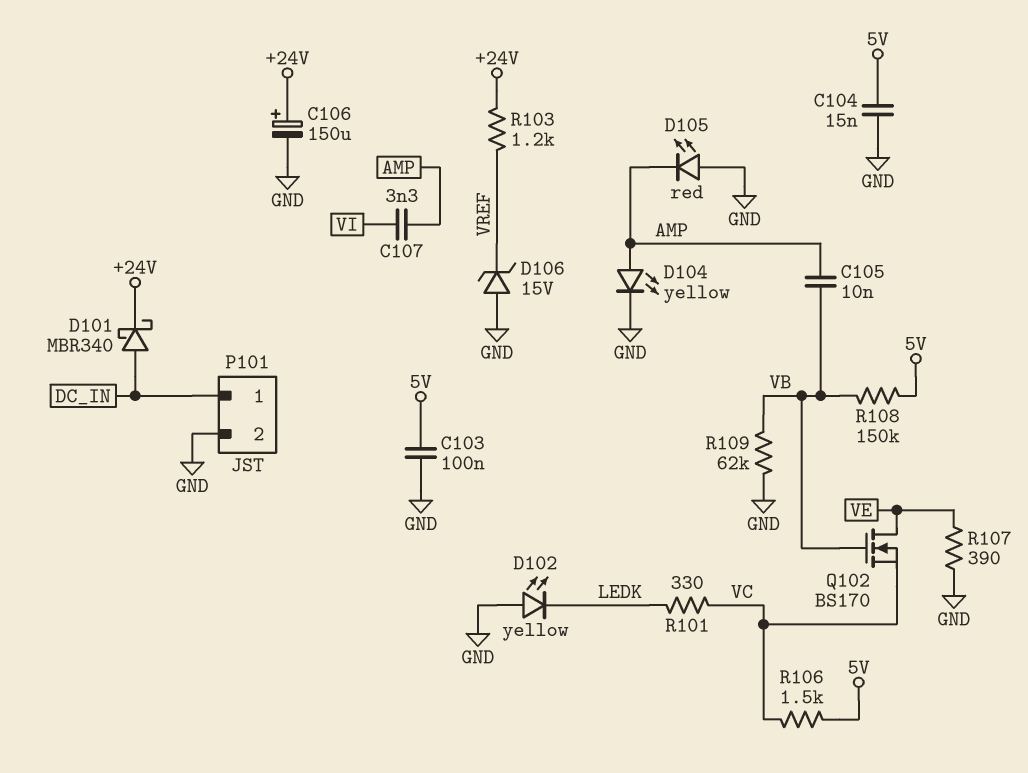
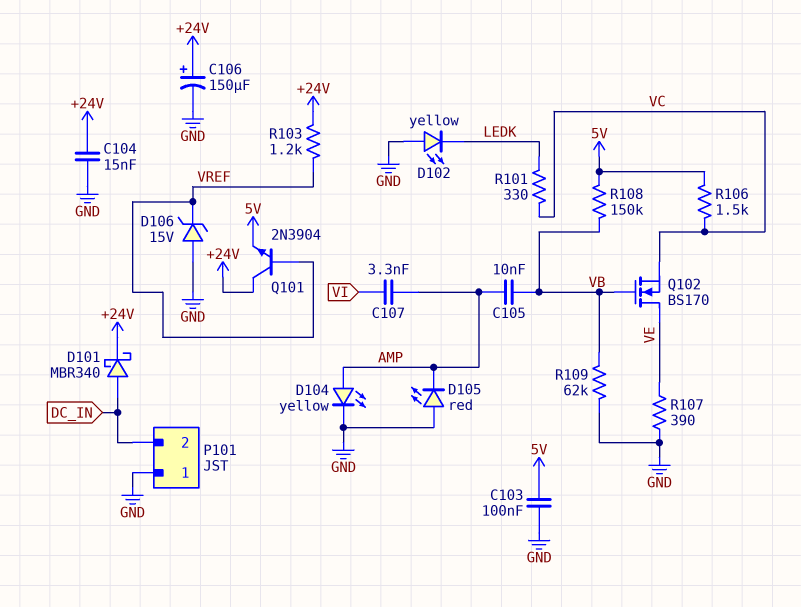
C104: 15nF (5V, GND) -> 15nF (+24V, GND)
P101 pin 1: DC_IN -> GND
P101 pin 2: GND -> DC_IN
Q101: none -> NPN 2N3904 (B VREF, C +24V, E 5V)

